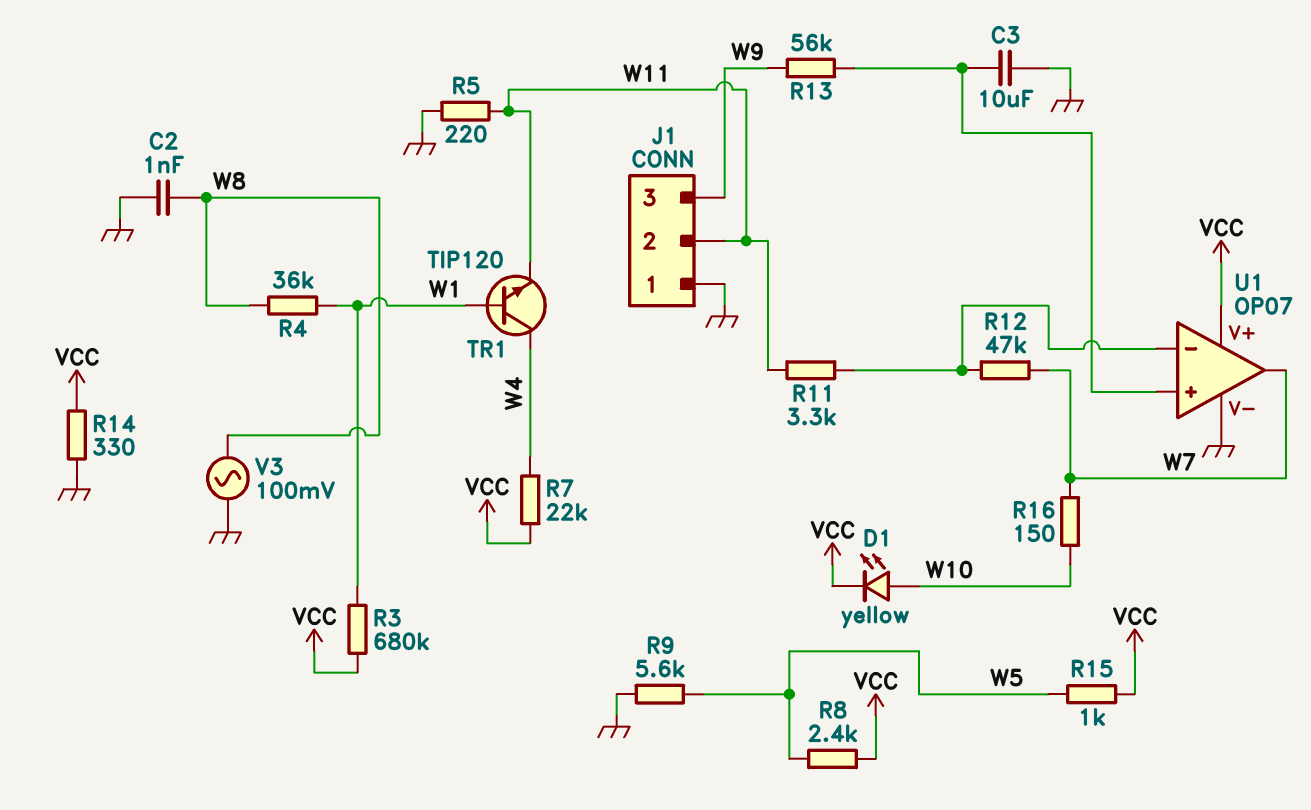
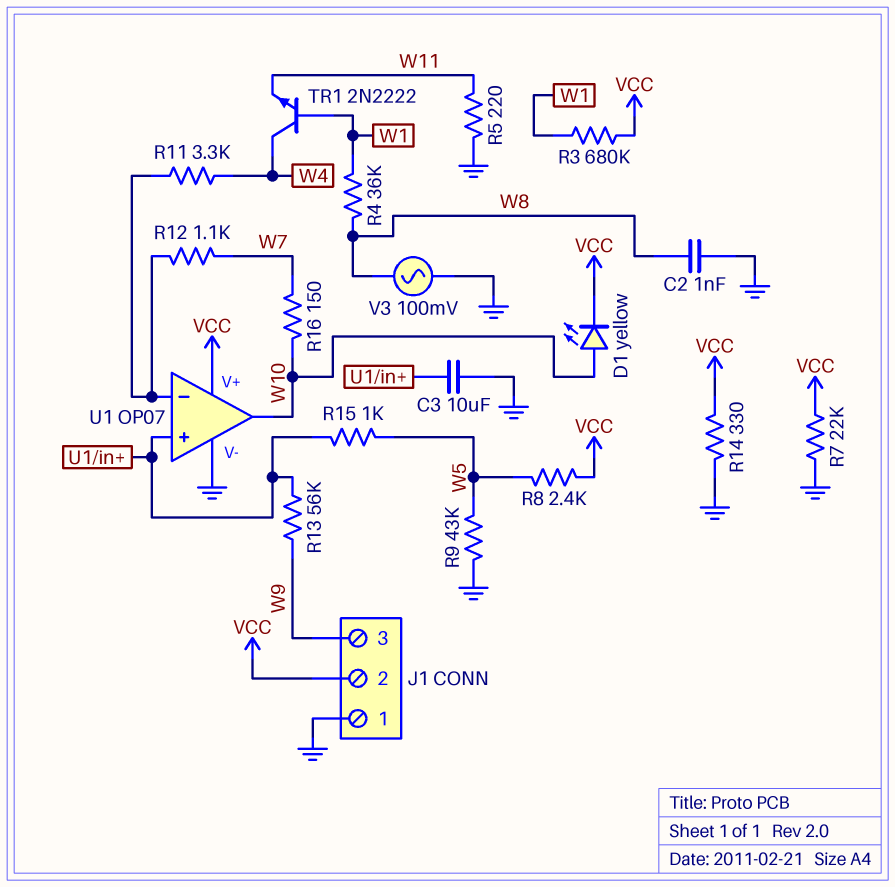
J1 pin 2: W11 -> VCC
R7: 22k (VCC, W4) -> 22k (GND, VCC)
R9: 5.6k (GND, W5) -> 43k (GND, W5)
R11: 3.3k (U1/in-, W11) -> 3.3k (U1/in-, W4)
R12: 47k (U1/in-, W7) -> 1.1k (U1/in-, W7)
R15: 1k (VCC, W5) -> 1k (U1/in+, W5)
TR1: NPN TIP120 (B W1, C W4, E W11) -> NPN 2N2222 (B W1, C W4, E W11)
U1 pin out: W7 -> W10

